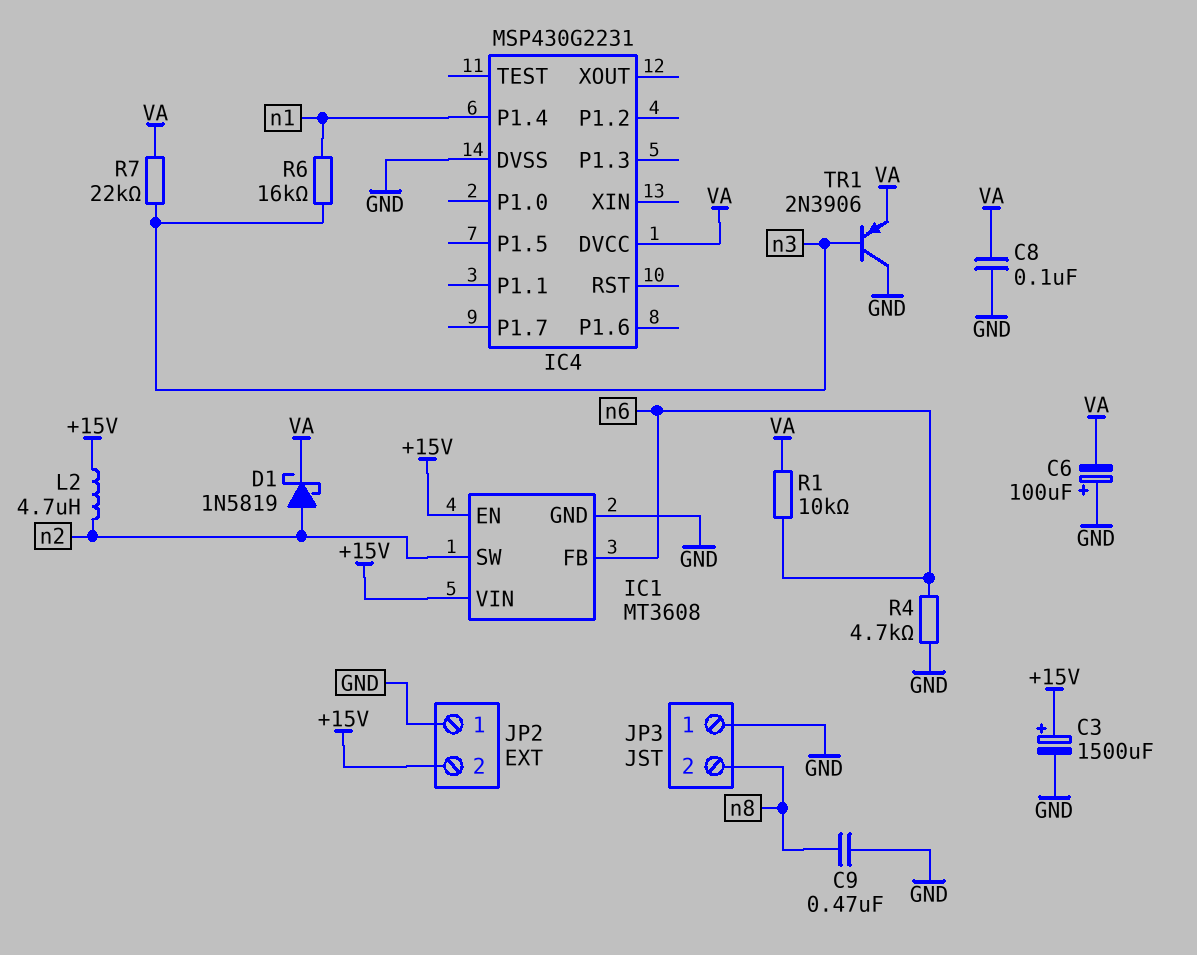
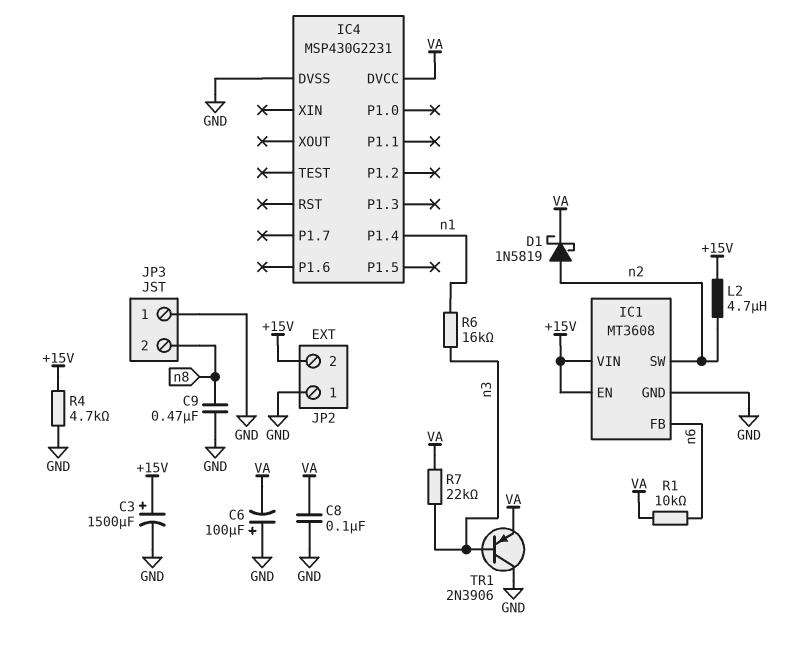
R4: 4.7k (GND, n6) -> 4.7k (+15V, GND)

